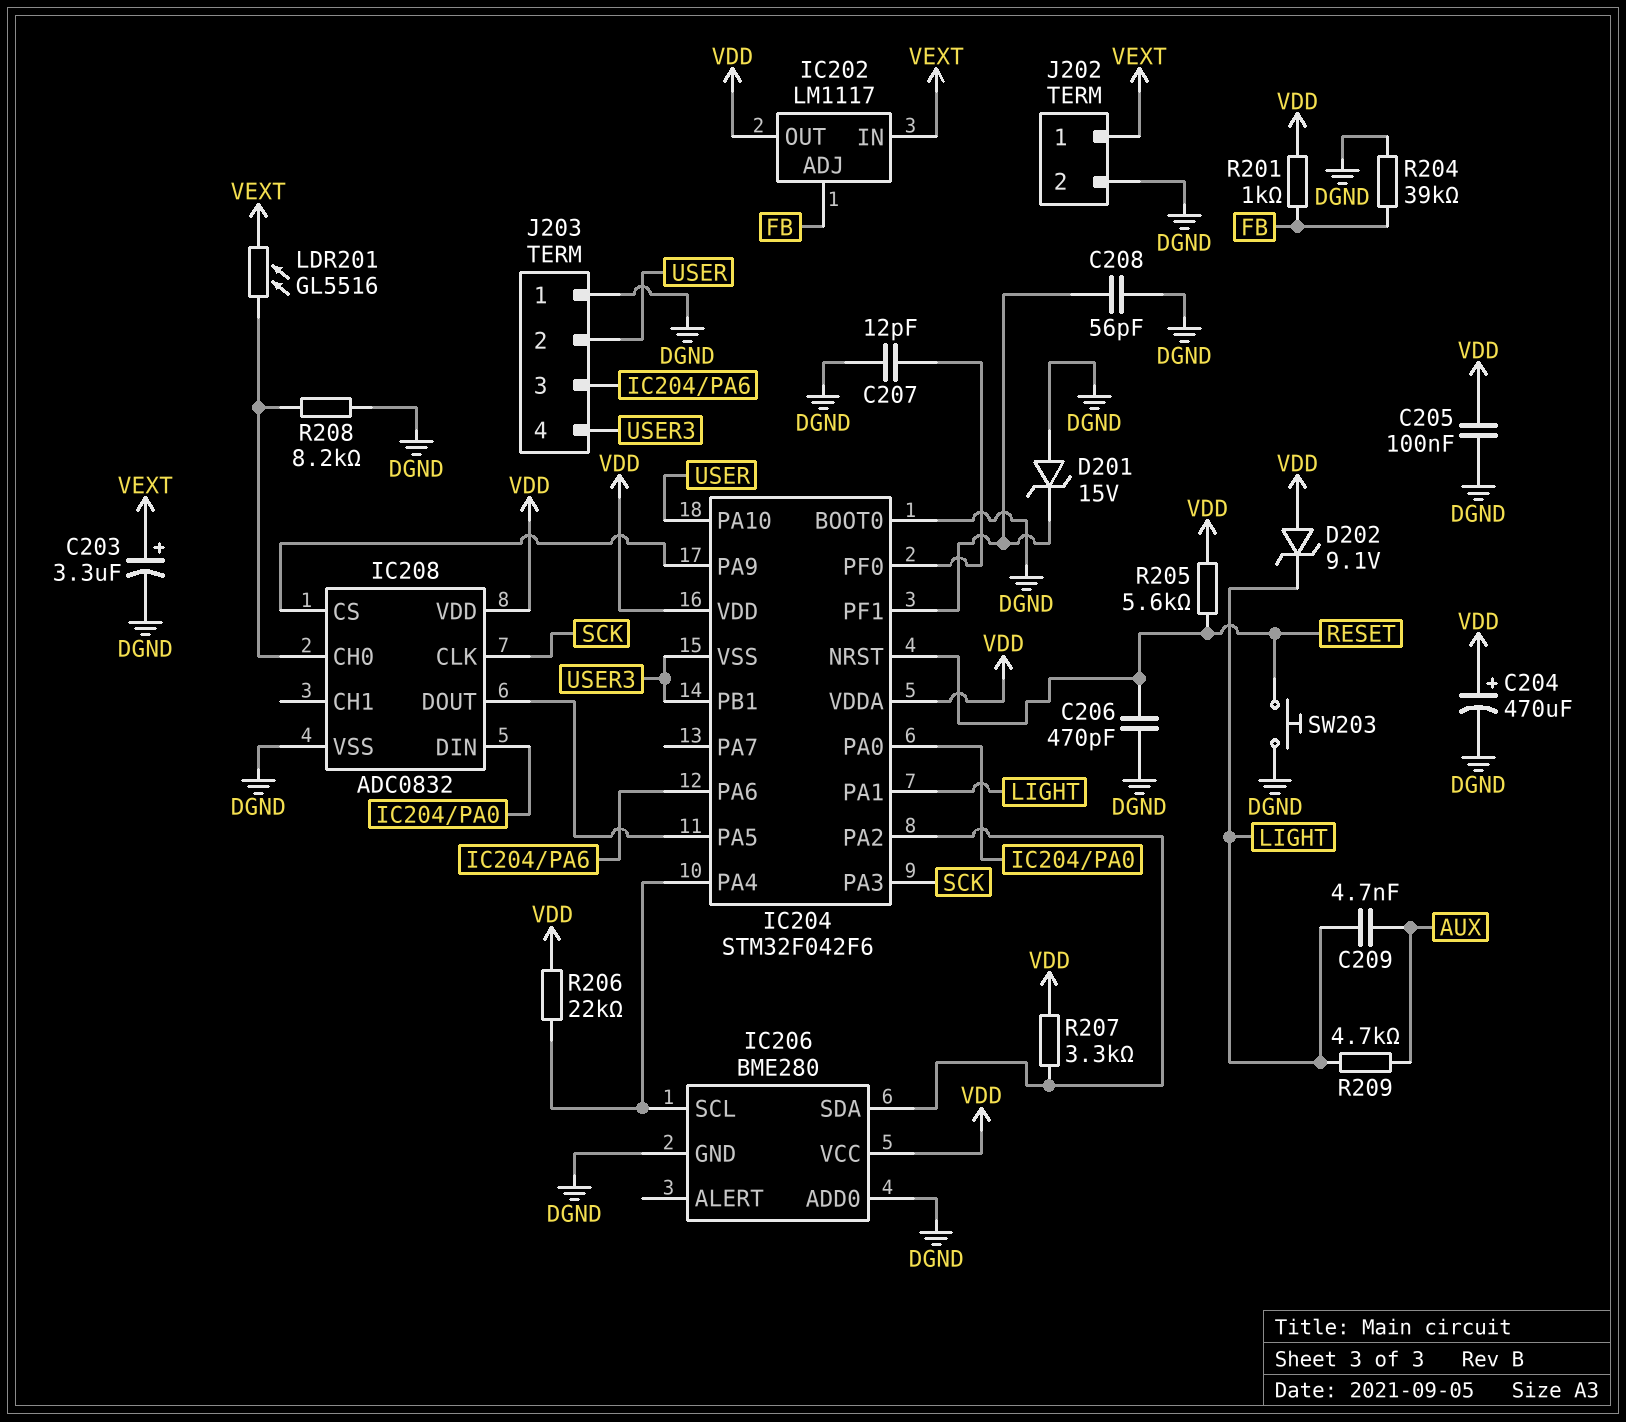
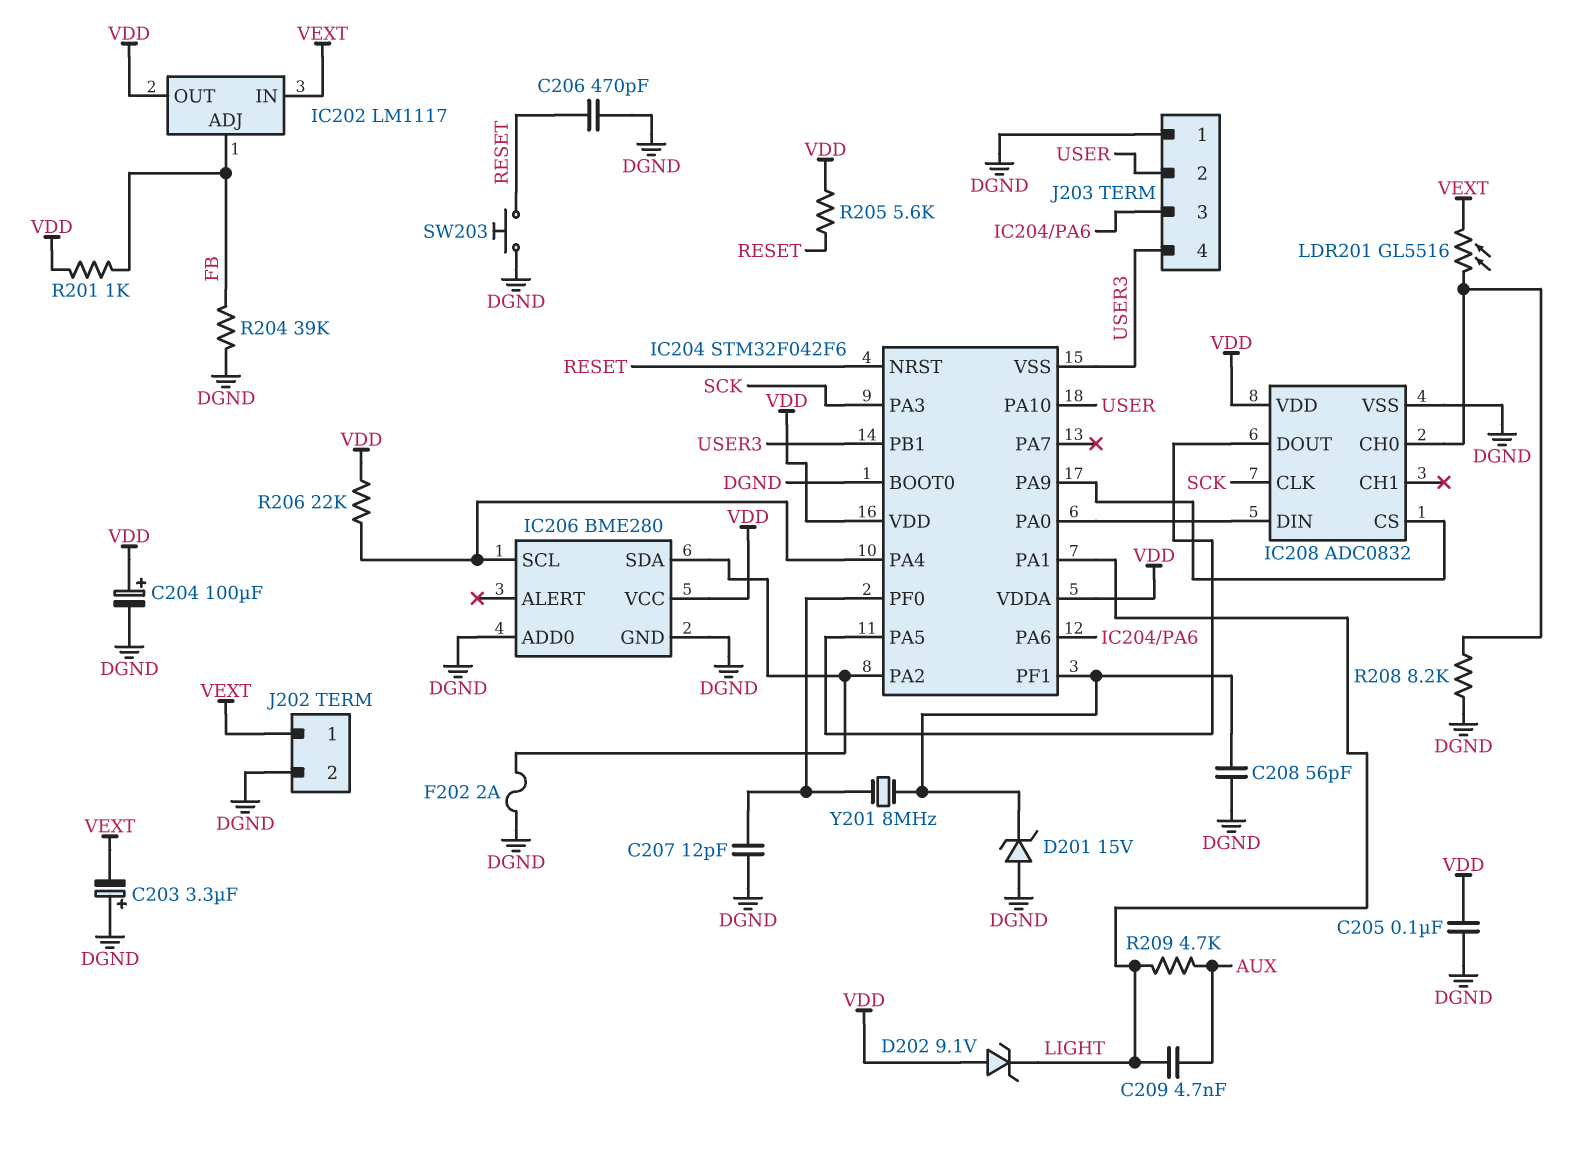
C203: 3.3uF (plus VEXT, minus DGND) -> 3.3uF (plus DGND, minus VEXT)
C204: 470uF (plus VDD, minus DGND) -> 100uF (plus VDD, minus DGND)
F202: none -> 2A (DGND, IC204/PA2)
R207: 3.3k (IC204/PA2, VDD) -> none
Y201: none -> 8MHz (IC204/PF0, IC204/PF1)

